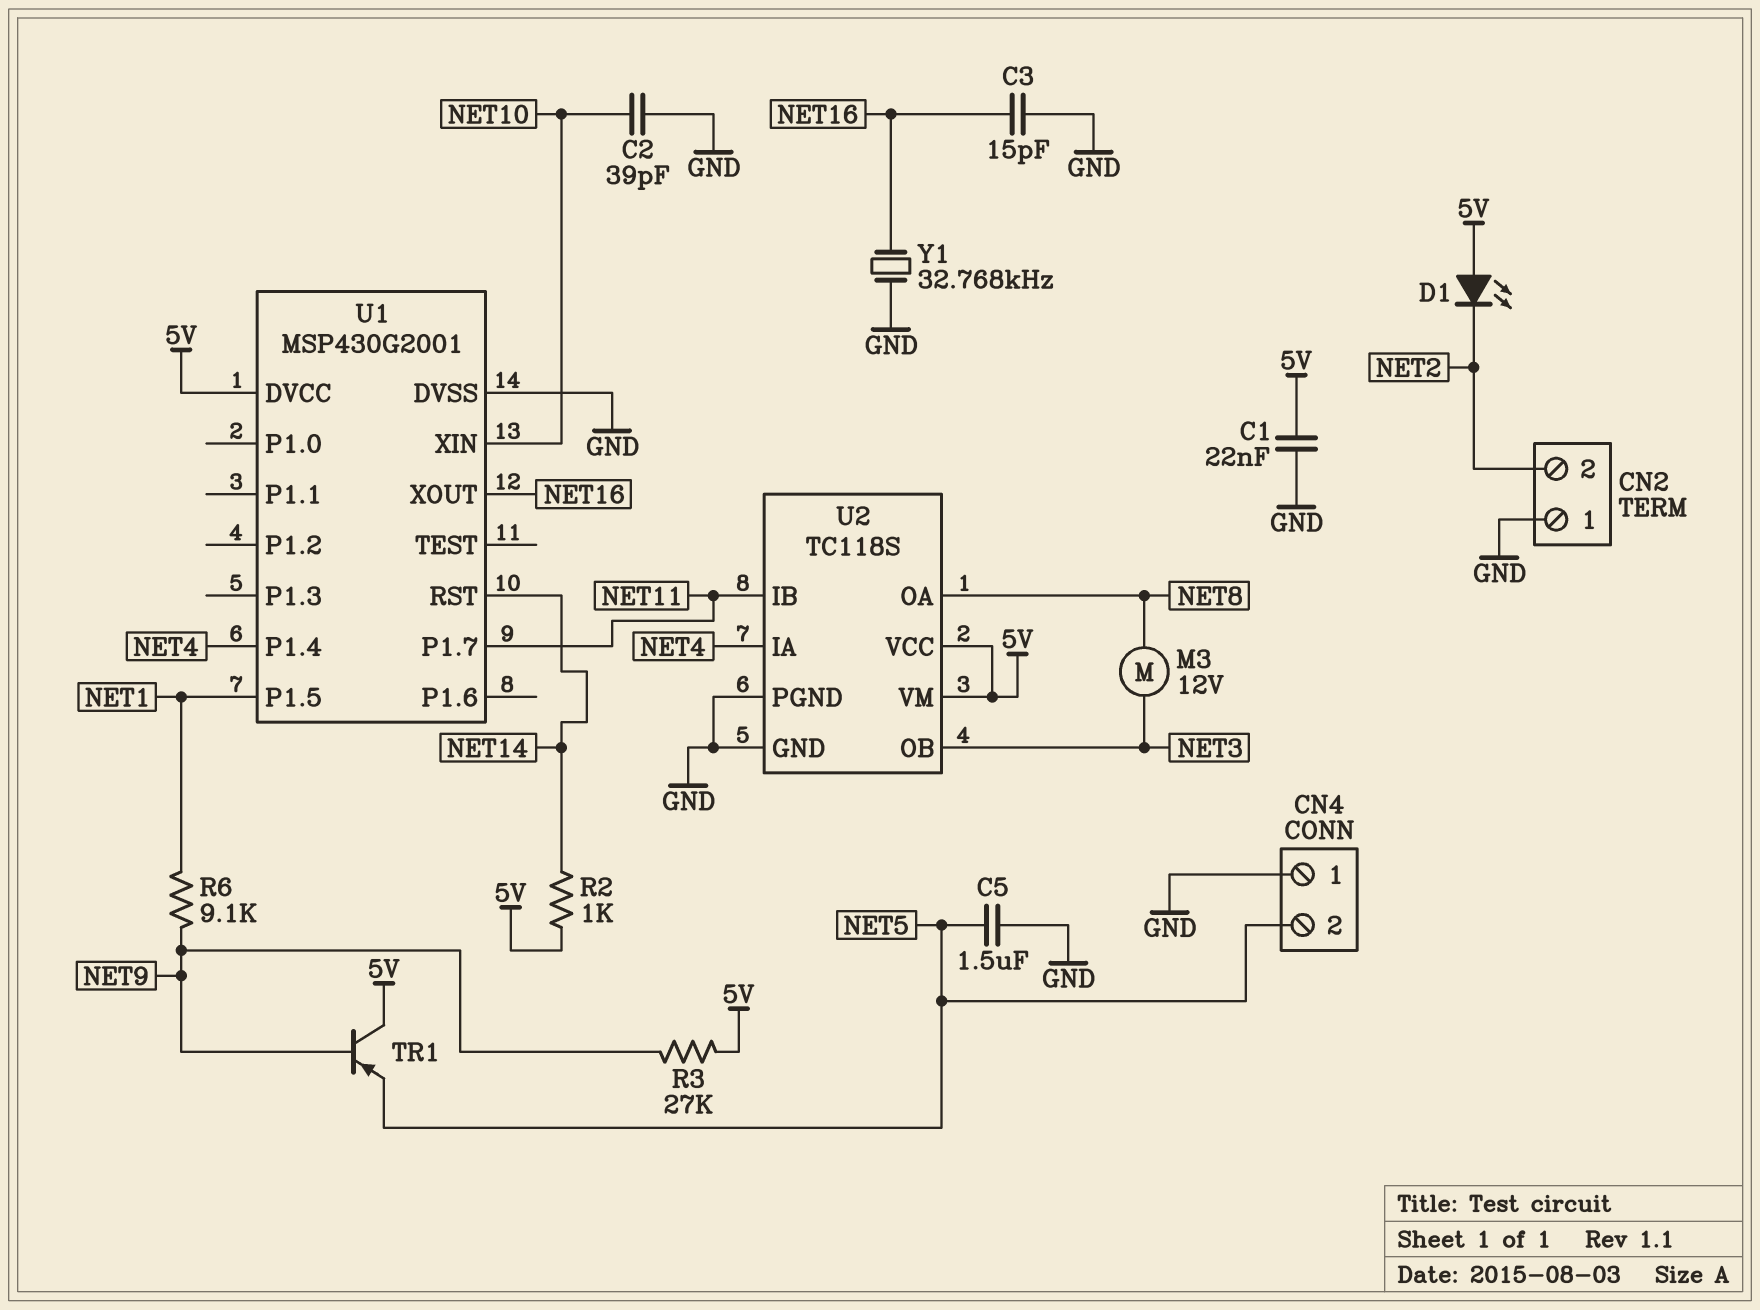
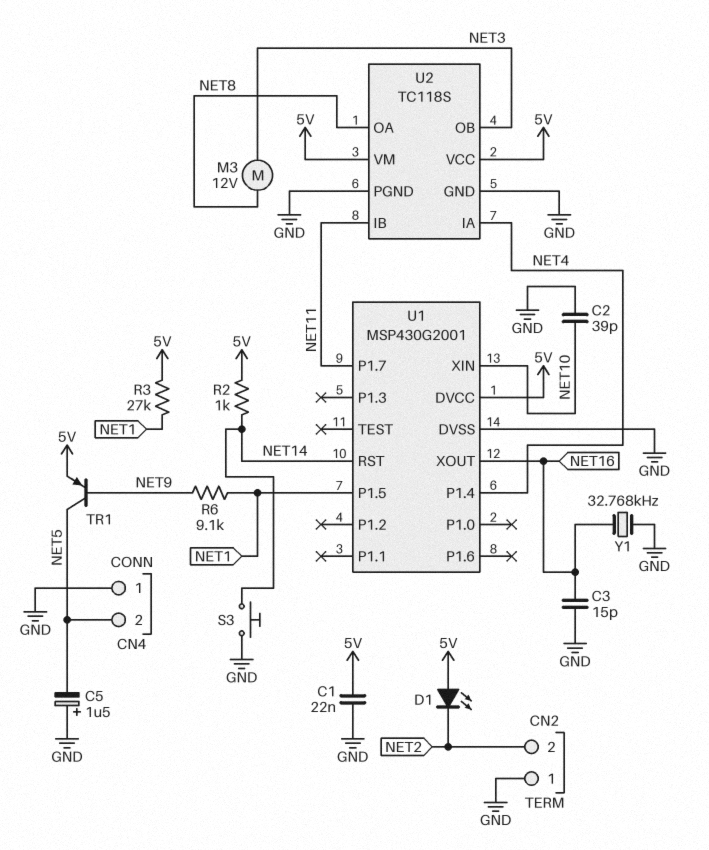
C5: 1.5uF (GND, NET5) -> 1.5uF (plus GND, minus NET5)
R3: 27k (5V, NET9) -> 27k (5V, NET1)
S3: none -> button (GND, NET14)
TR1: PNP (B NET9, C 5V, E NET5) -> PNP (B NET9, C NET5, E 5V)

